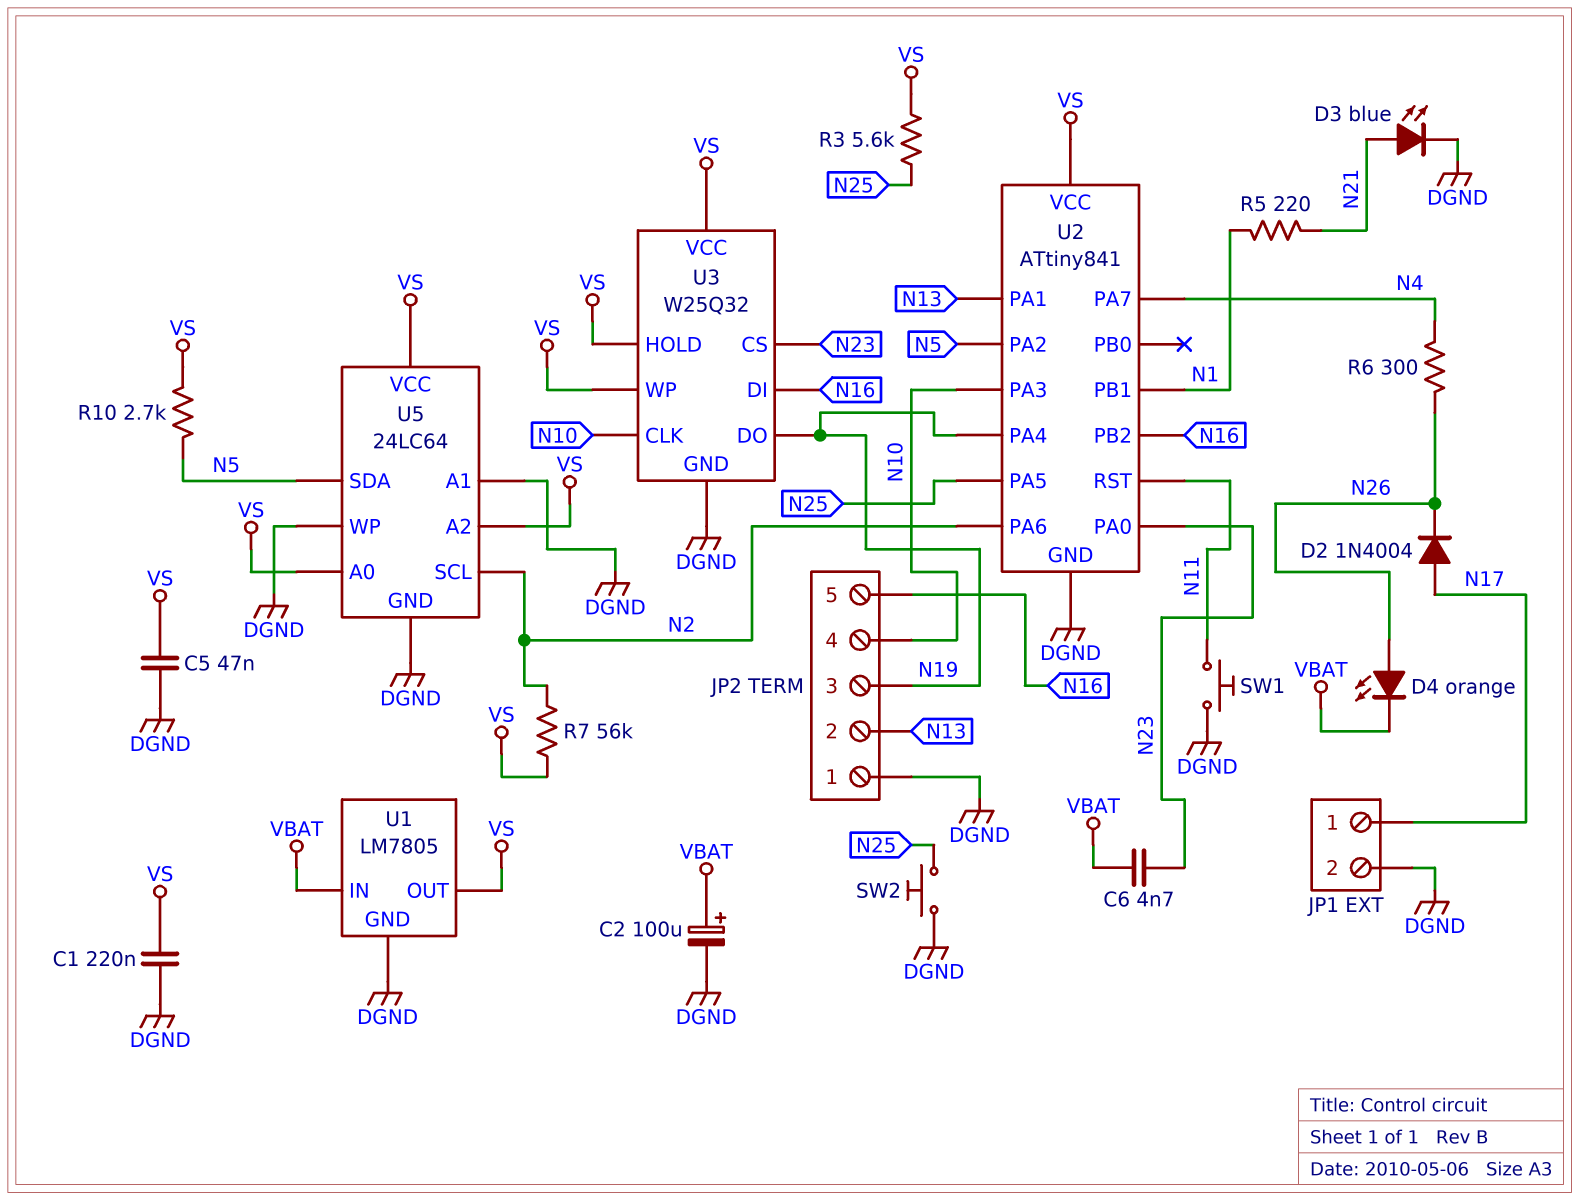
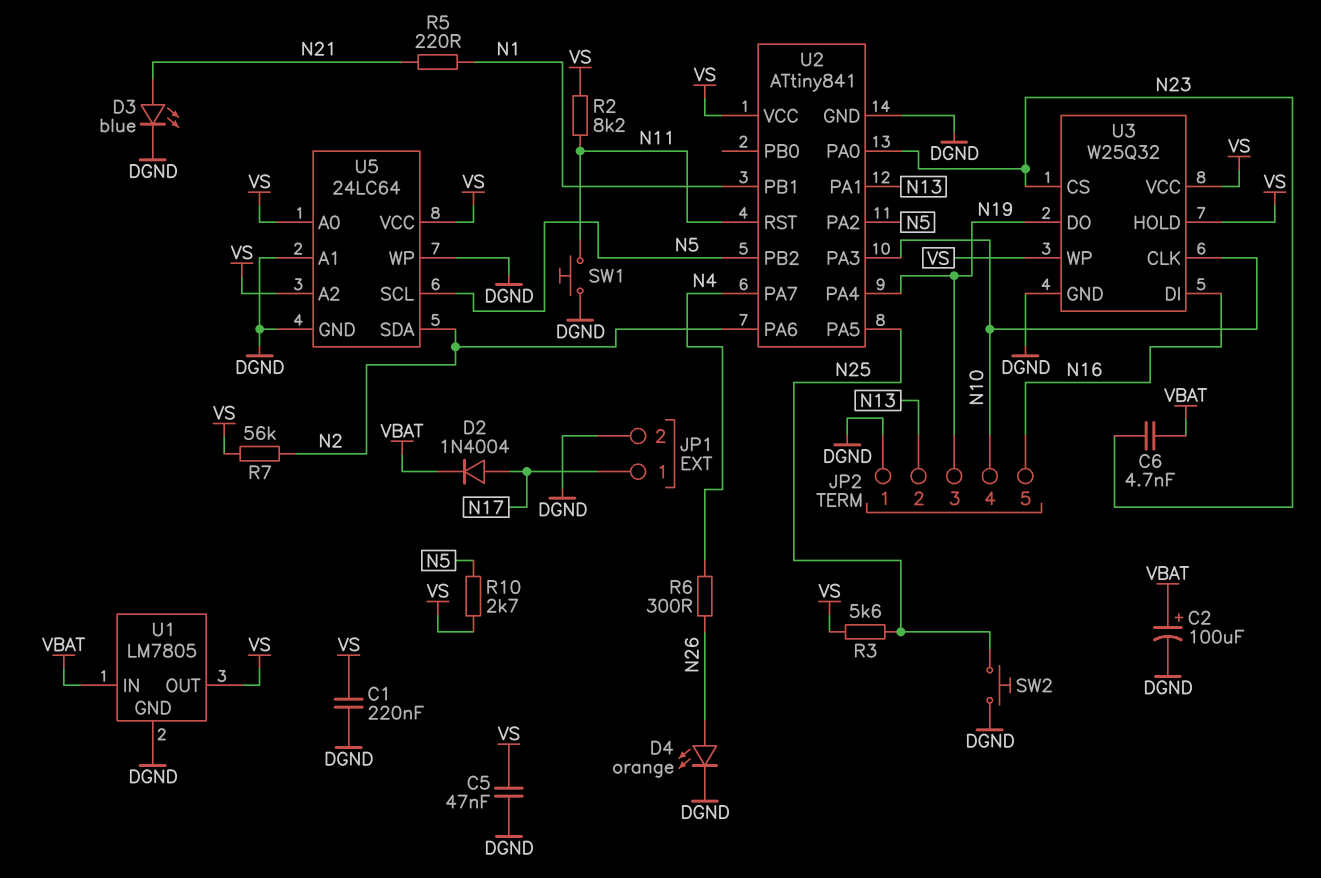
D2: diode 1N4004 (A N17, K N26) -> diode 1N4004 (A N17, K VBAT)
D4: LED orange (A N26, K VBAT) -> LED orange (A N26, K DGND)
R2: none -> 8.2k (N11, VS)
U2 pin PB2: N16 -> N5
U5 pin SCL: N2 -> N5
U5 pin SDA: N5 -> N2

